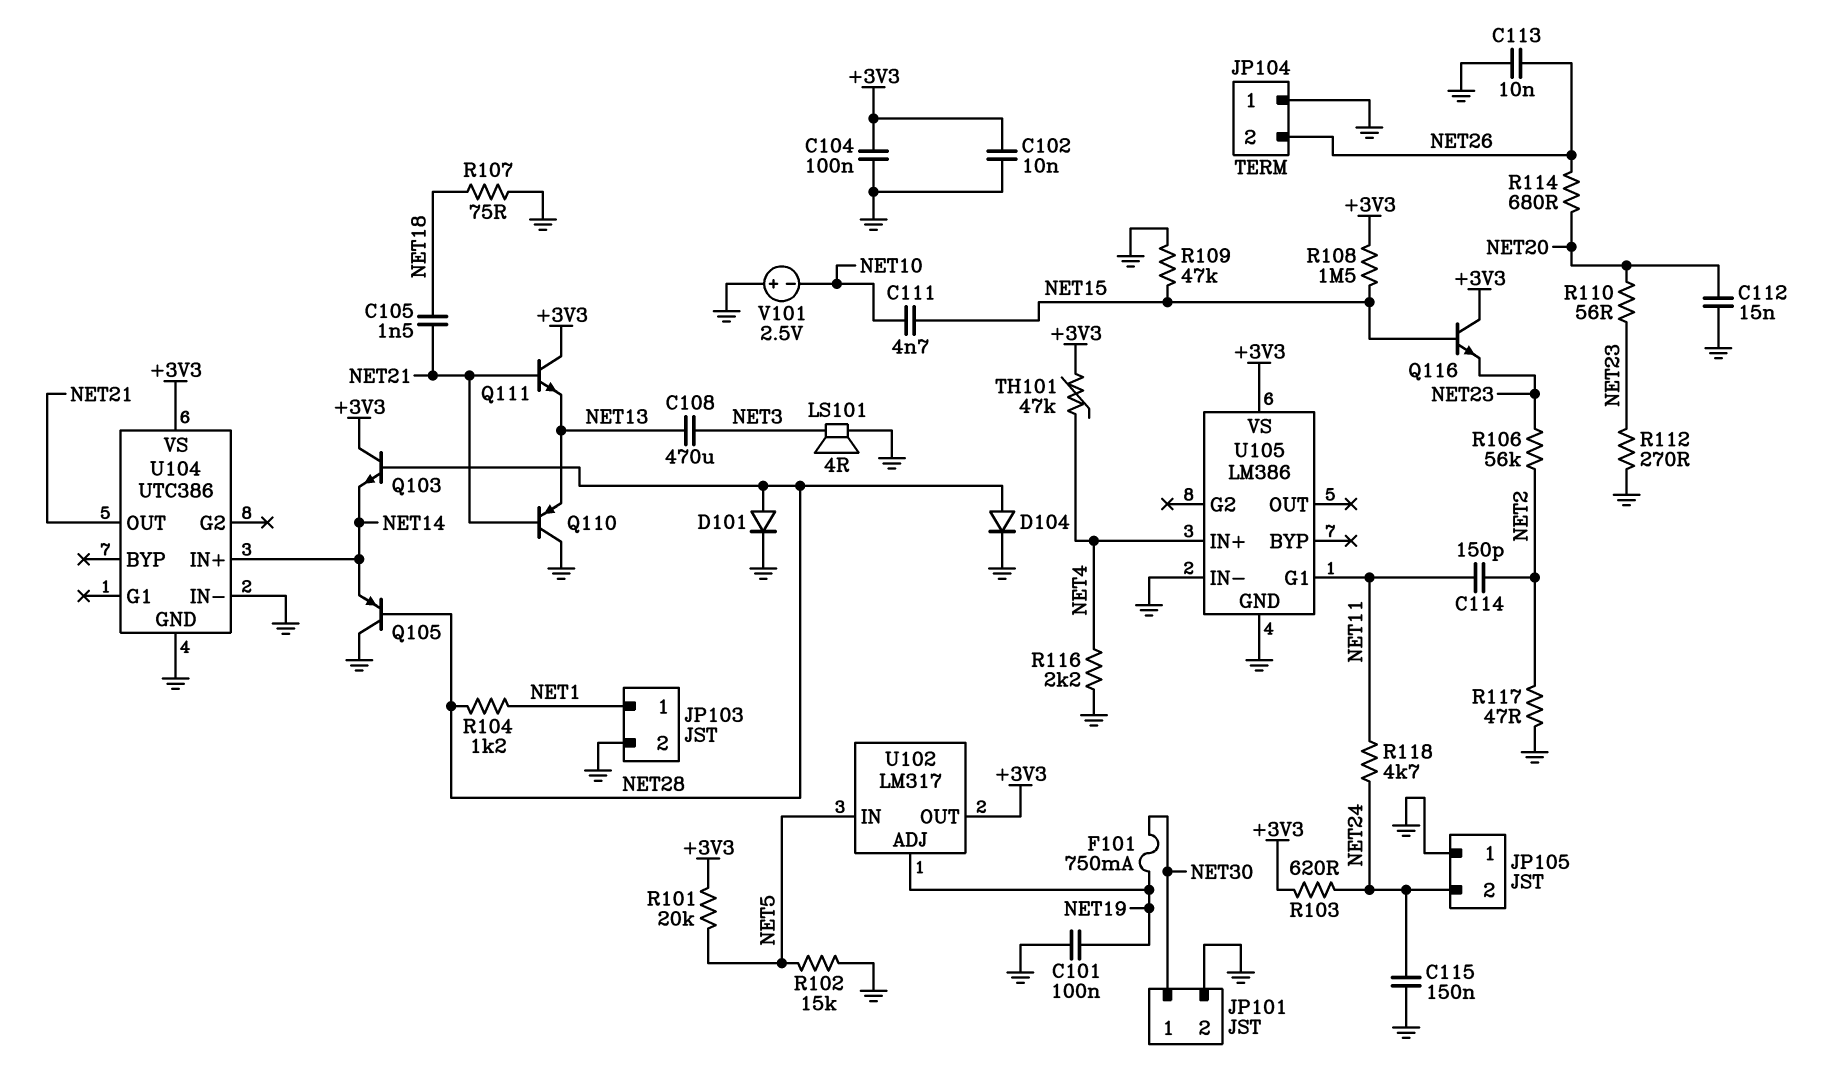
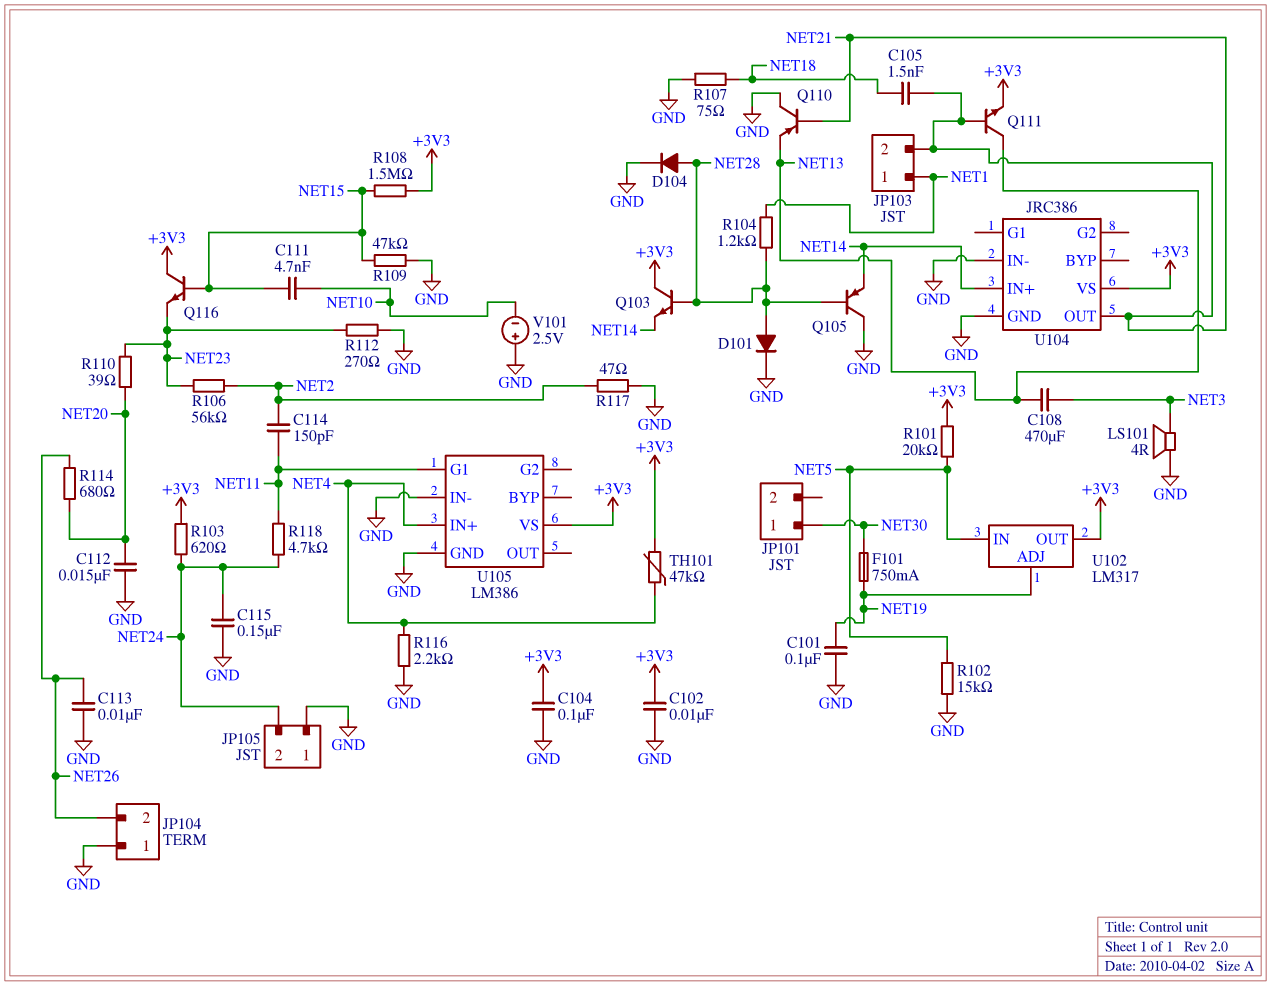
JP101 pin 2: GND -> none
JP103 pin 2: GND -> NET21
Q111: NPN (B NET21, C +3V3, E NET13) -> NPN (B NET21, C NET13, E +3V3)
R110: 56 (NET20, NET23) -> 39 (NET20, NET23)
U104: UTC386 -> JRC386

